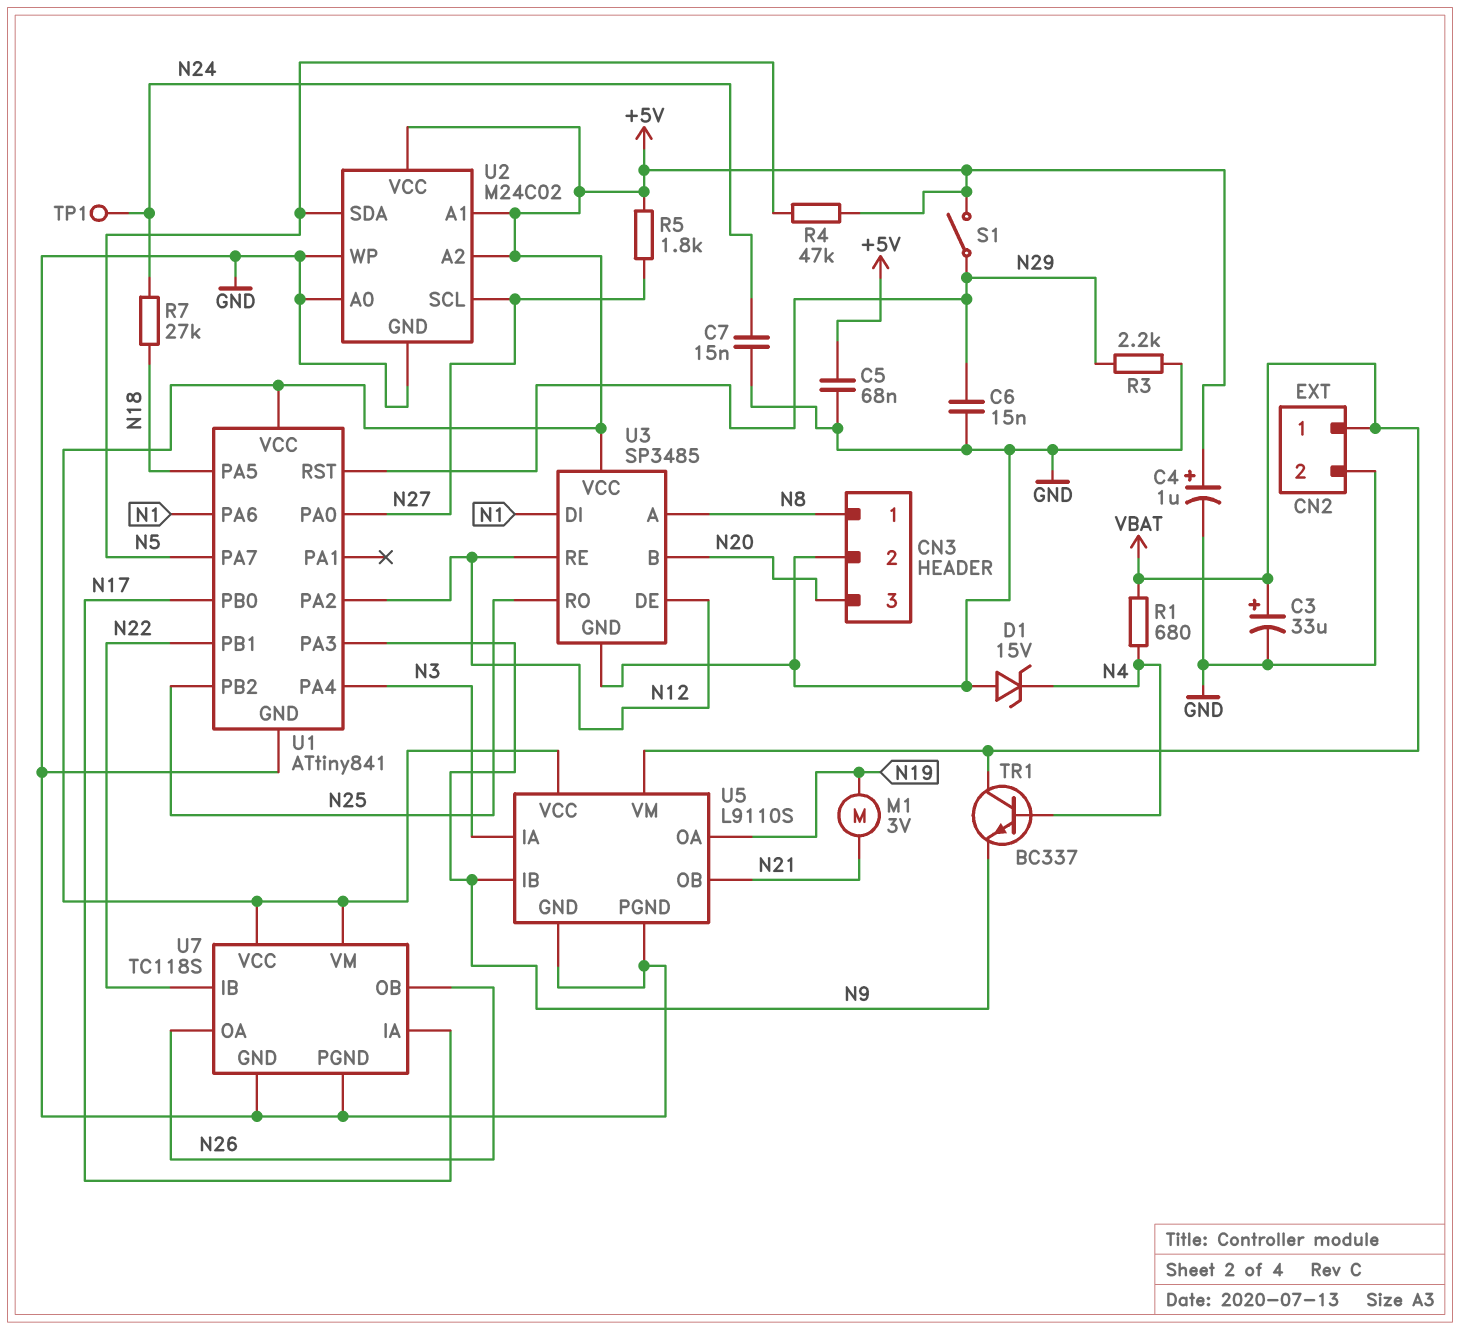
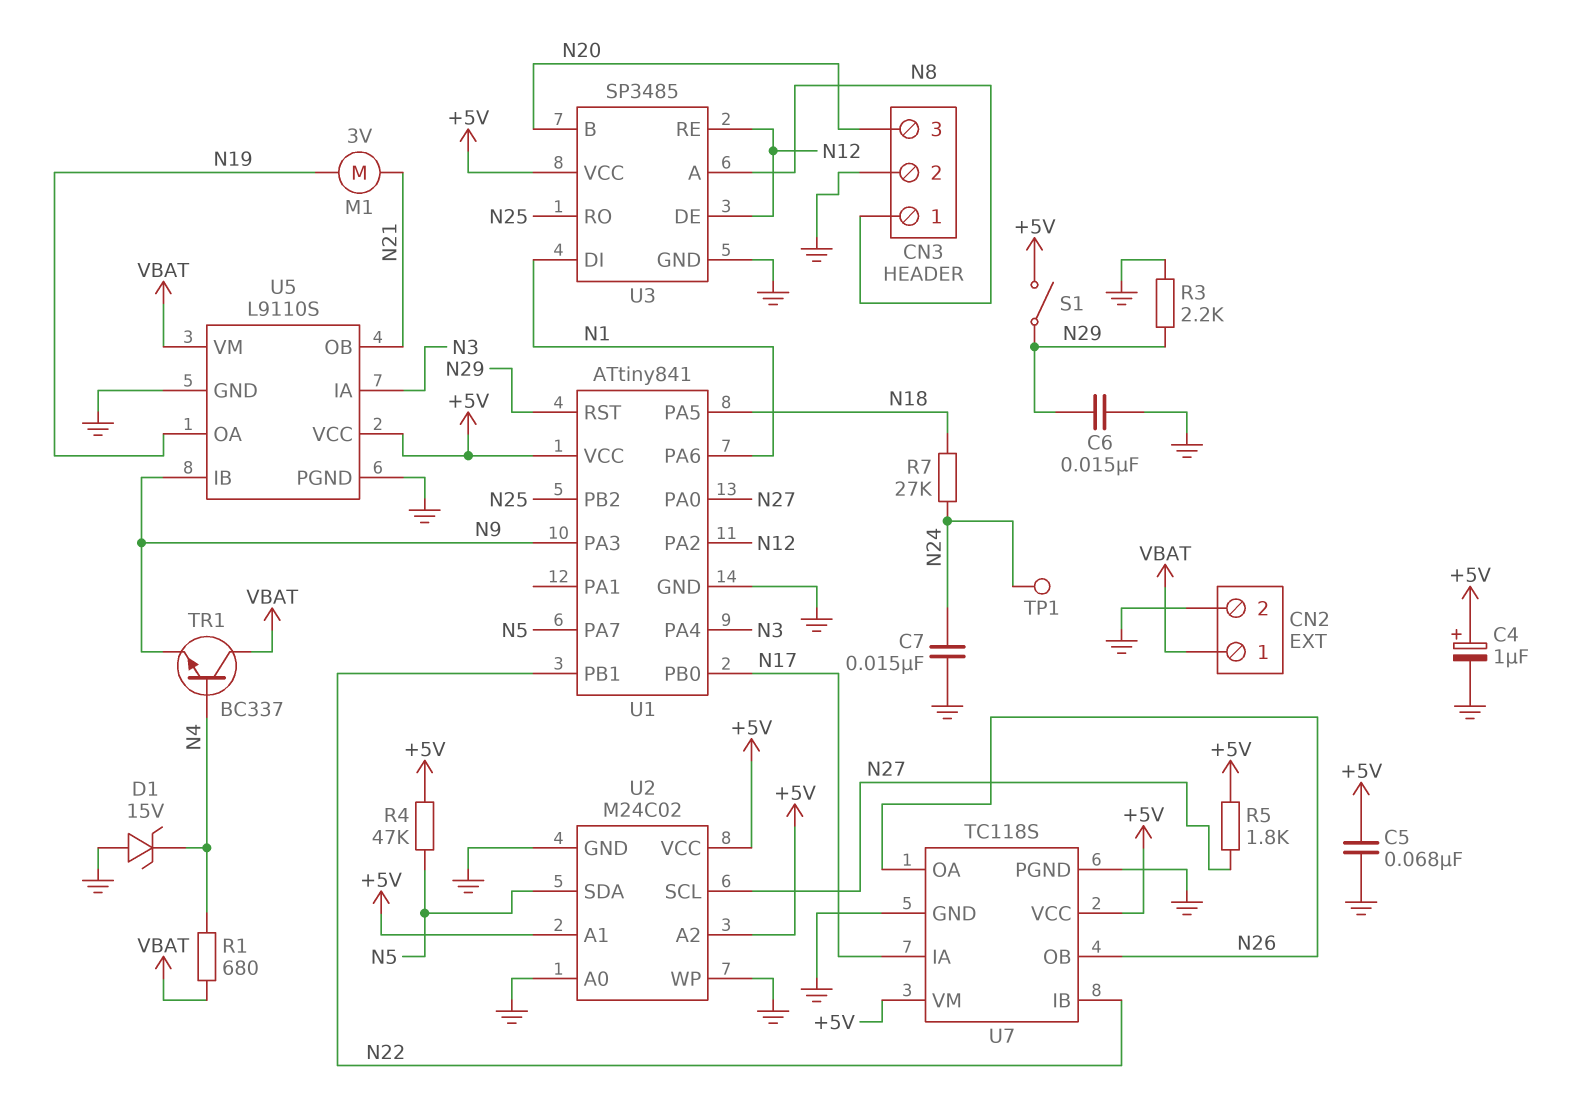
C3: 33uF (plus VBAT, minus GND) -> none

